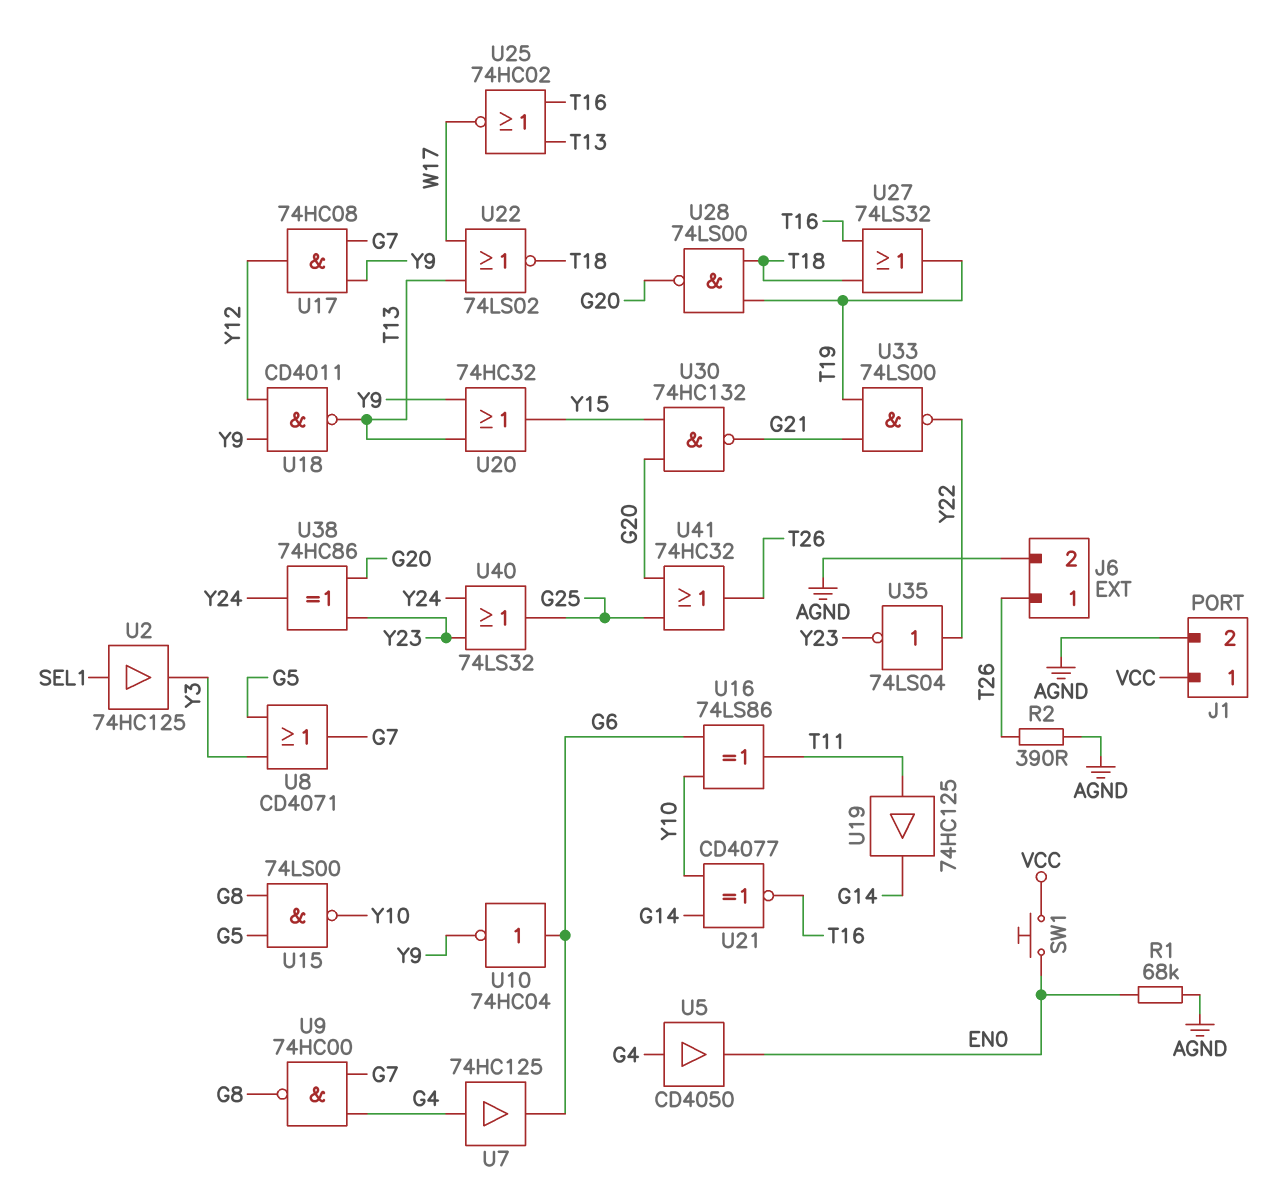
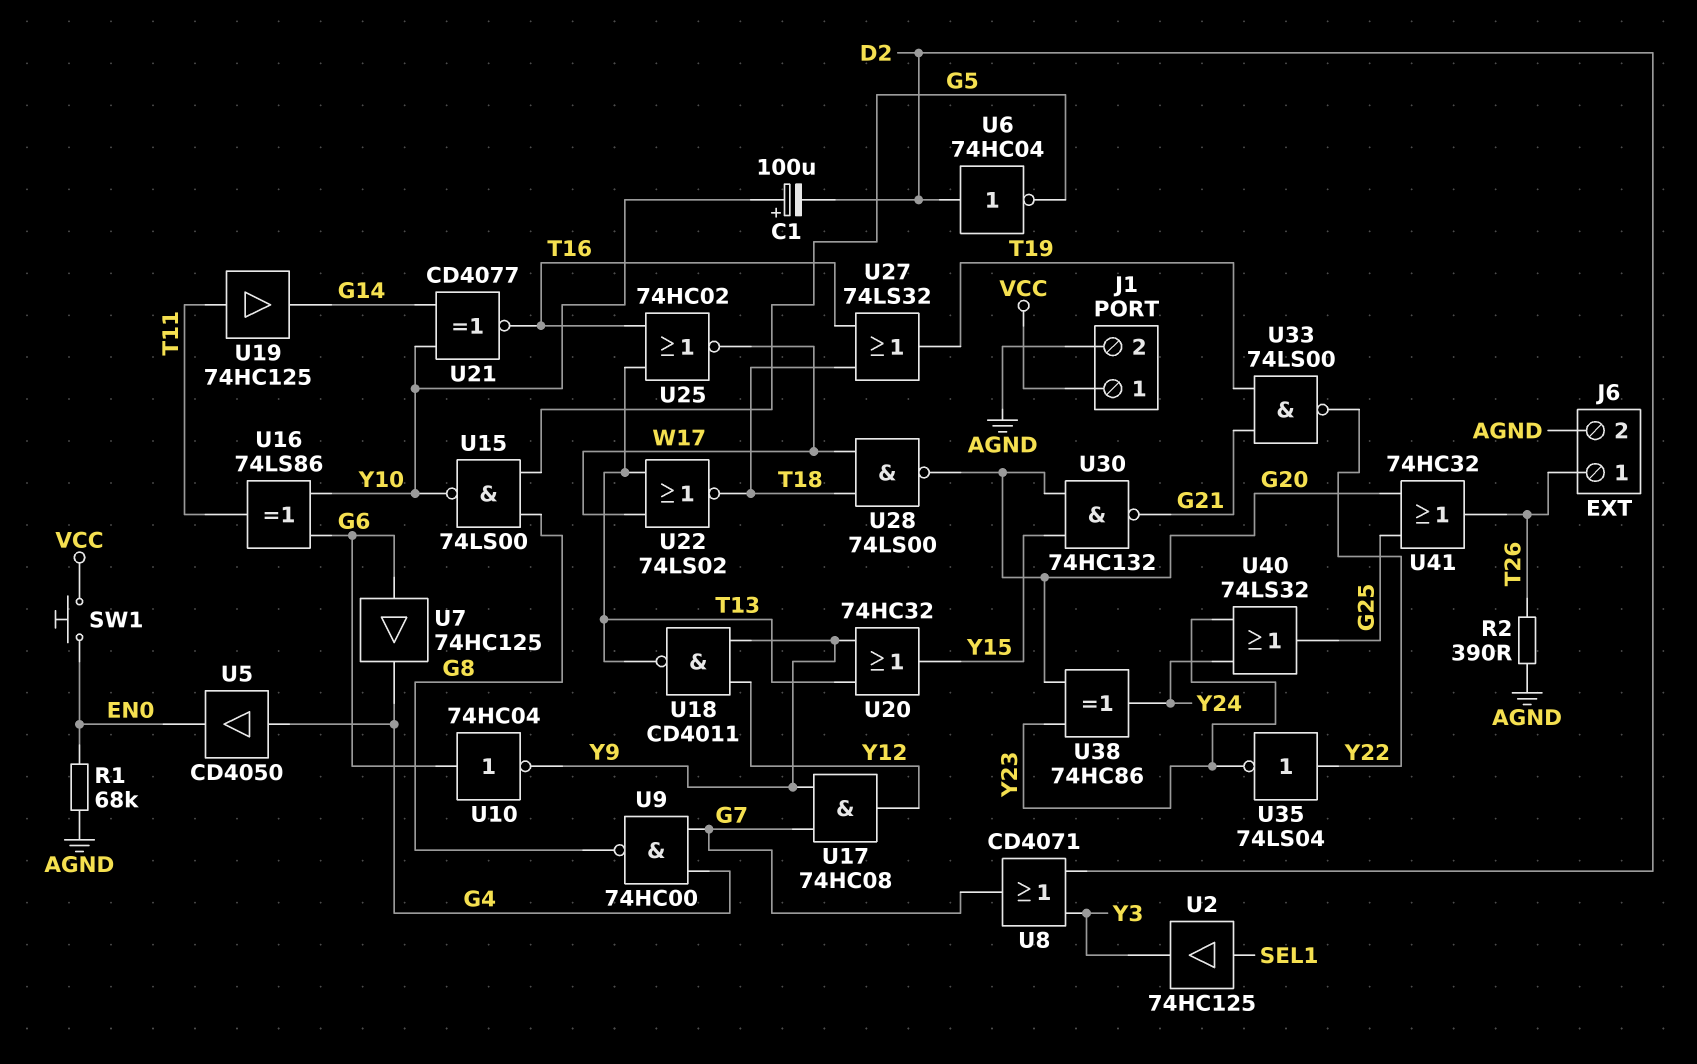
C1: none -> 100uF (plus Y10, minus D2)
U6: none -> NOT 74HC04 (in D2, out G5)
U7: buffer 74HC125 (in G4, out G6) -> buffer 74HC125 (in G6, out G4)
U8: OR CD4071 (in G5, in Y3, out G7) -> OR CD4071 (in D2, in Y3, out G7)
U28: NAND 74LS00 (in T18, in T19, out G20) -> NAND 74LS00 (in T18, in W17, out G20)

